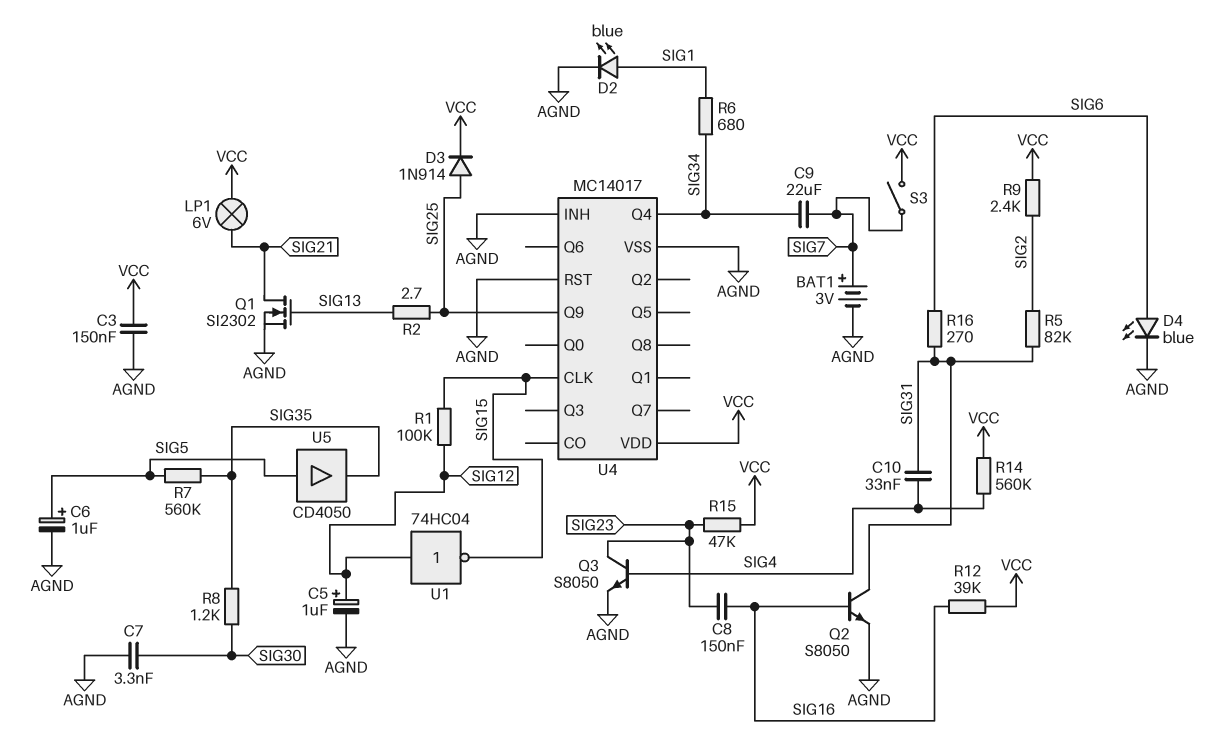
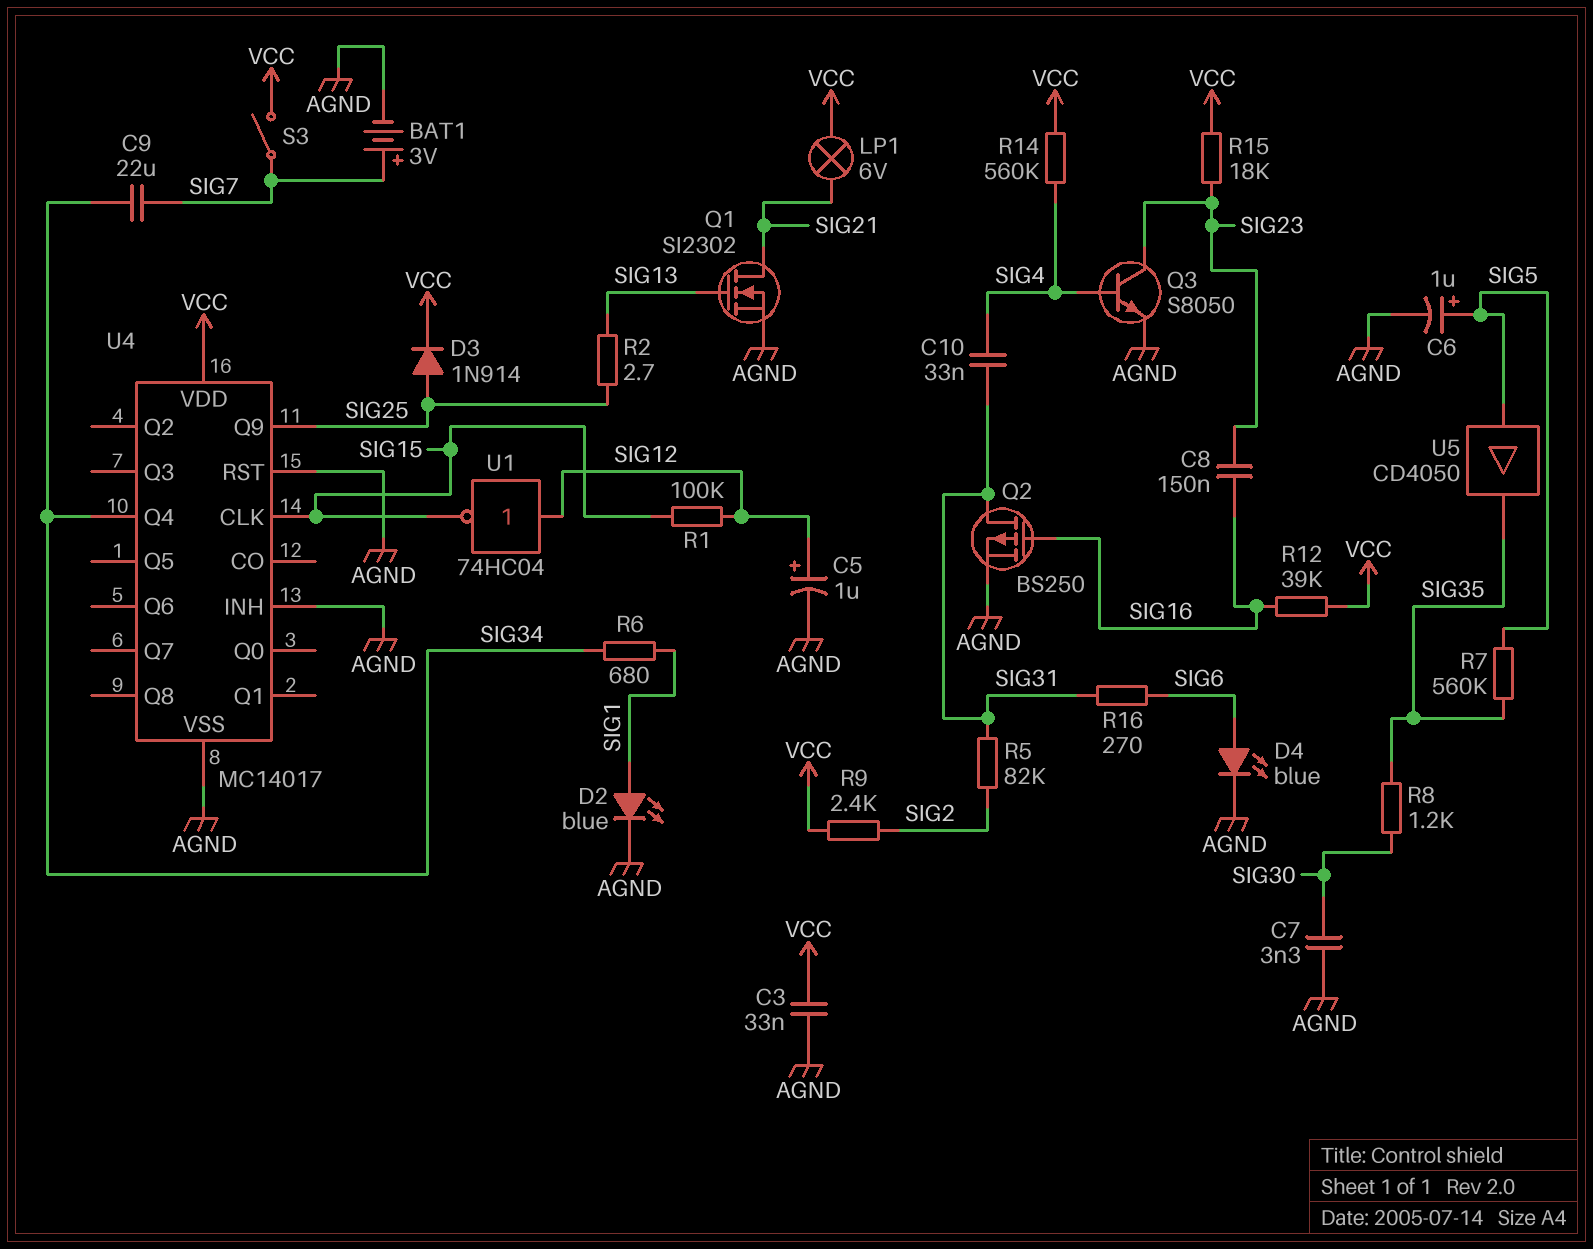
C3: 150nF (AGND, VCC) -> 33nF (AGND, VCC)
Q2: NPN S8050 (B SIG16, C SIG31, E AGND) -> PMOS BS250 (G SIG16, D SIG31, S AGND)
R15: 47k (SIG23, VCC) -> 18k (SIG23, VCC)

